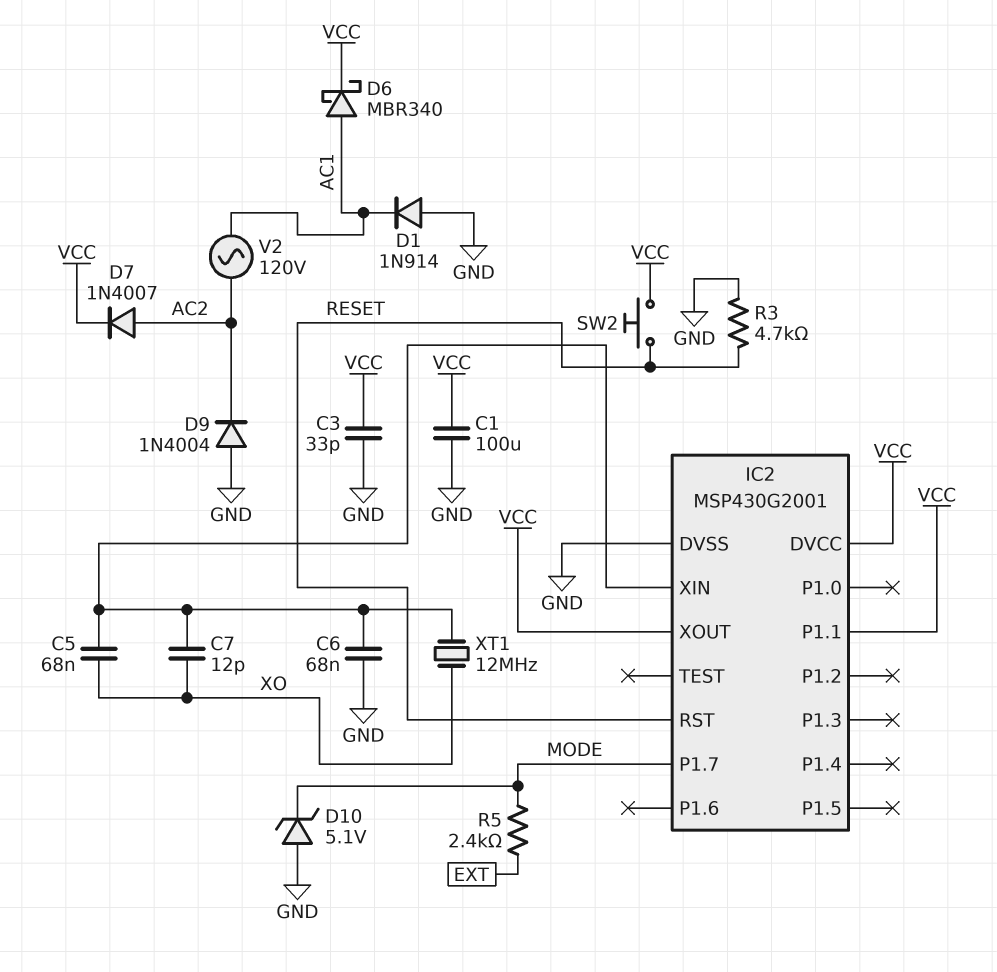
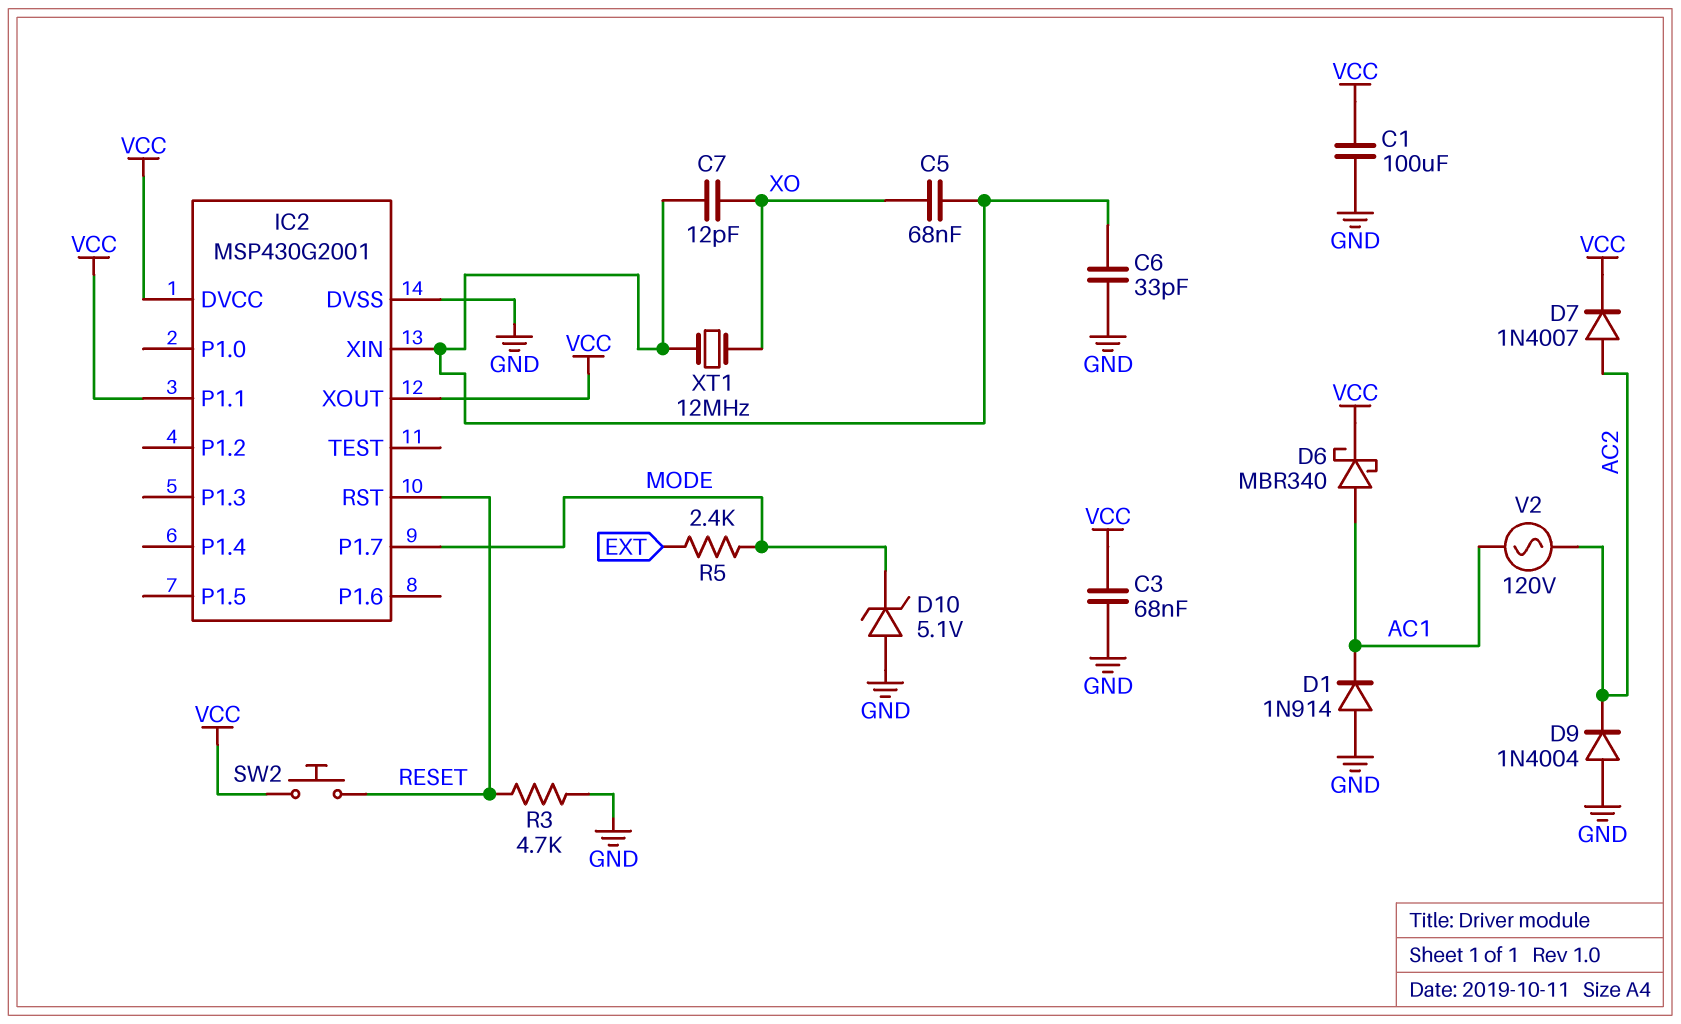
C3: 33pF (GND, VCC) -> 68nF (GND, VCC)
C6: 68nF (GND, IC2/XIN) -> 33pF (GND, IC2/XIN)

